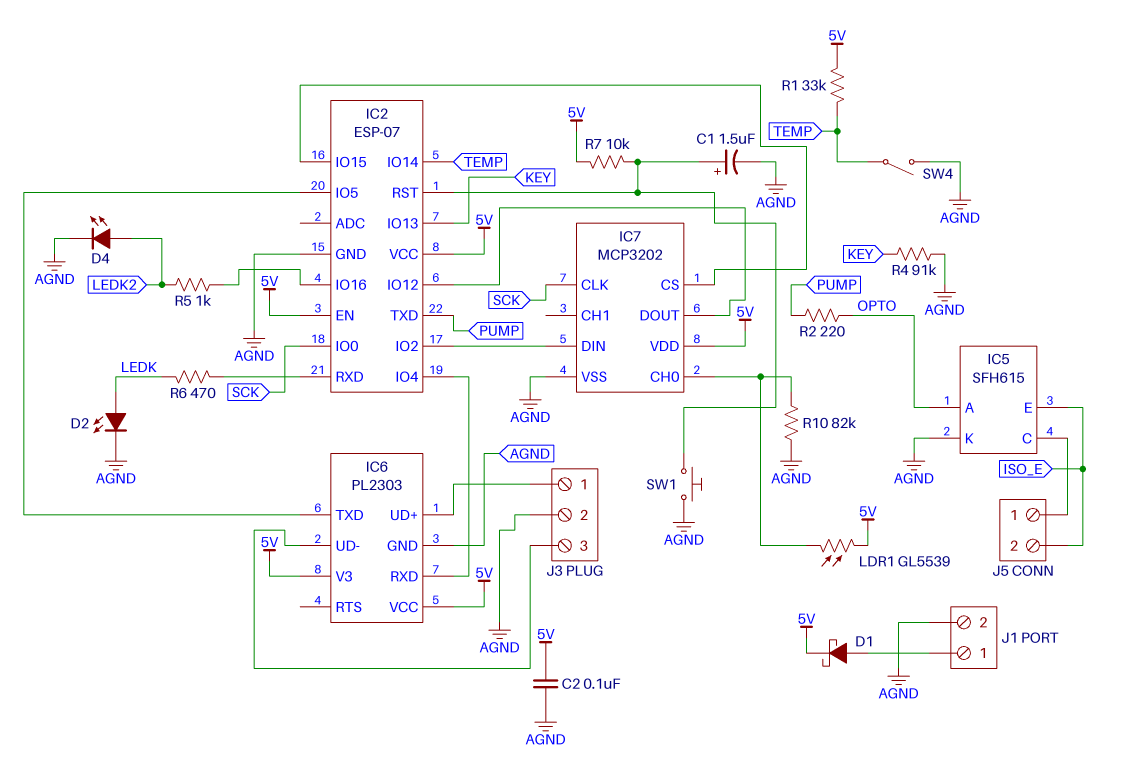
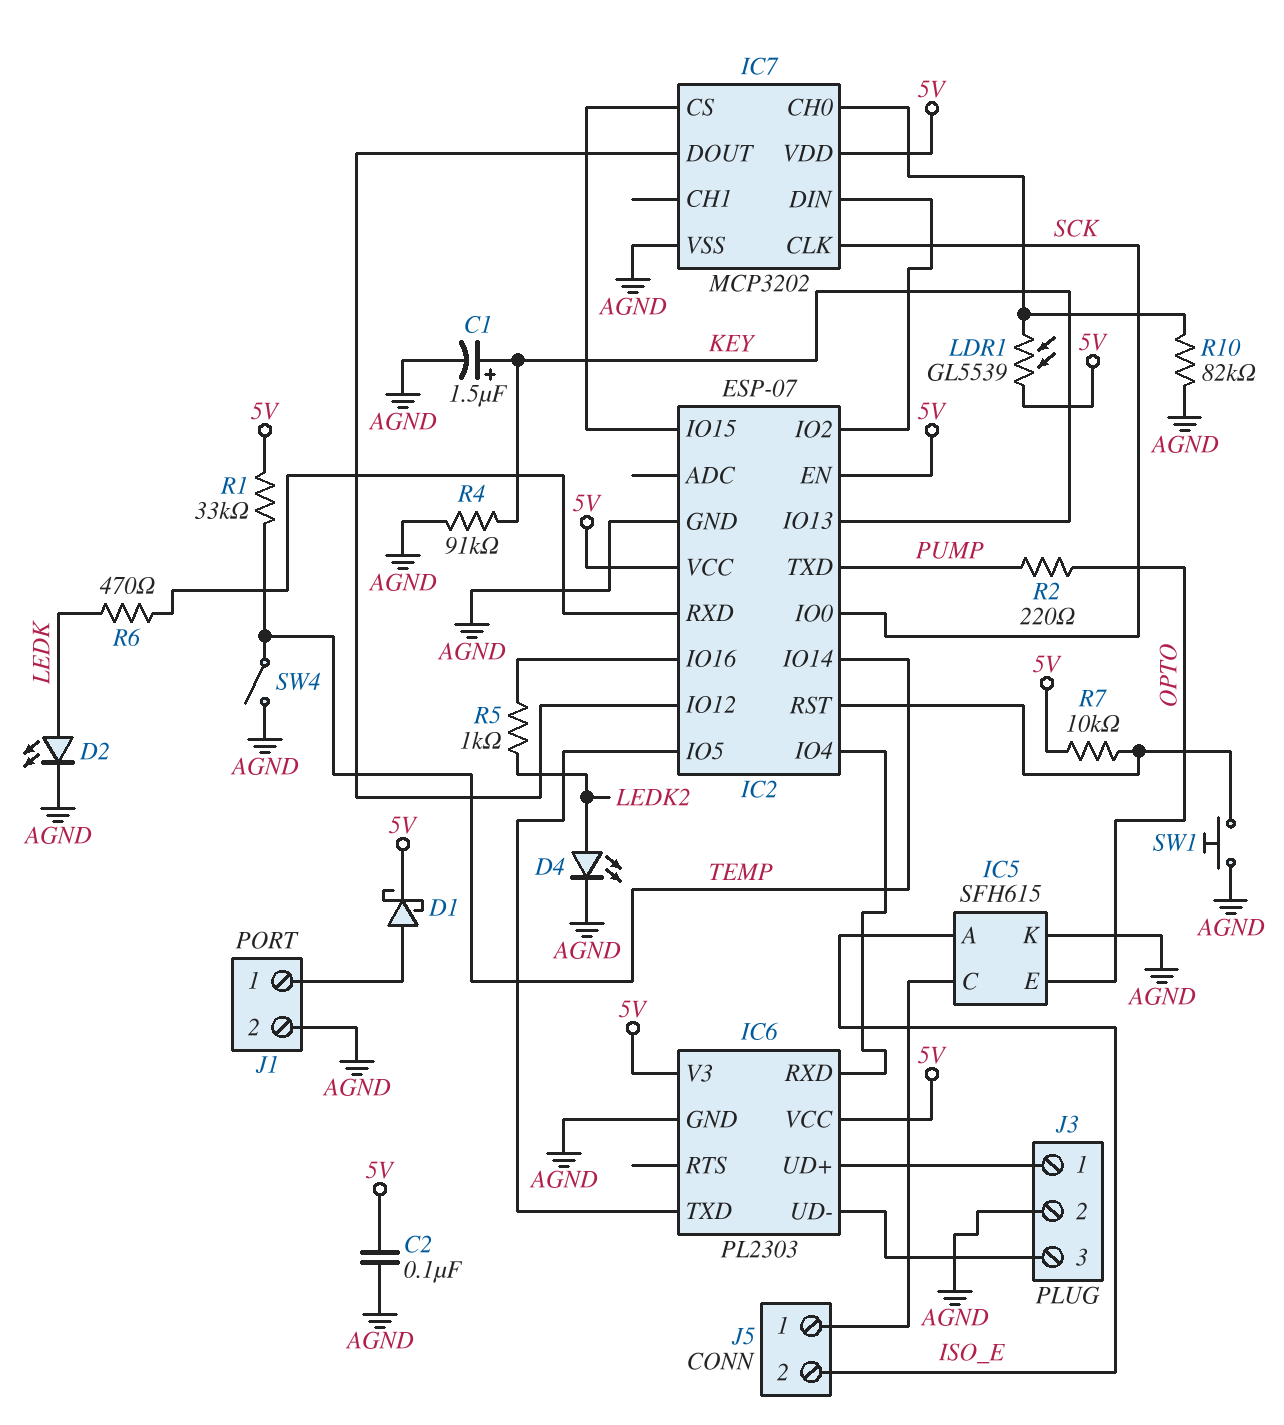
C1: 1.5uF (plus IC2/RST, minus AGND) -> 1.5uF (plus KEY, minus AGND)
IC5 pin A: OPTO -> ISO_E
IC5 pin E: ISO_E -> OPTO

